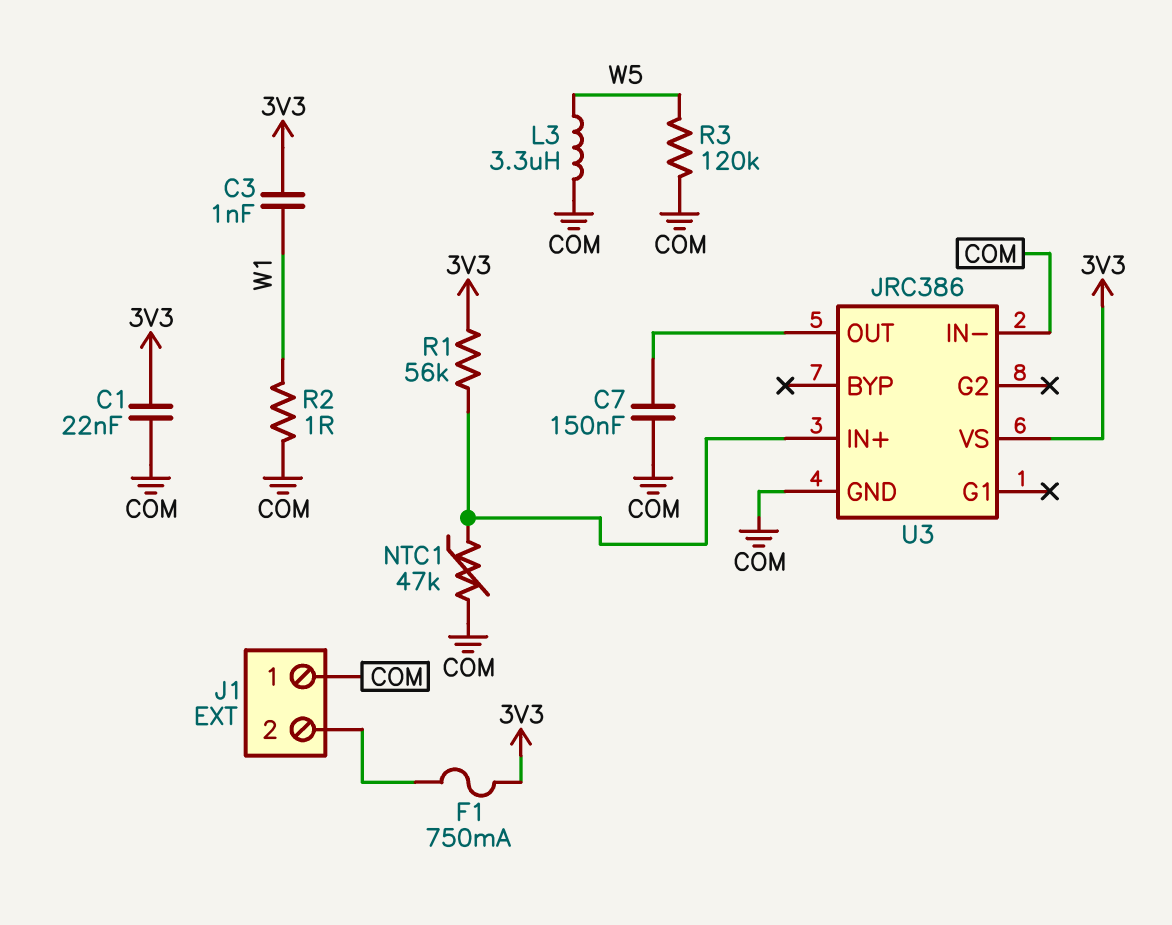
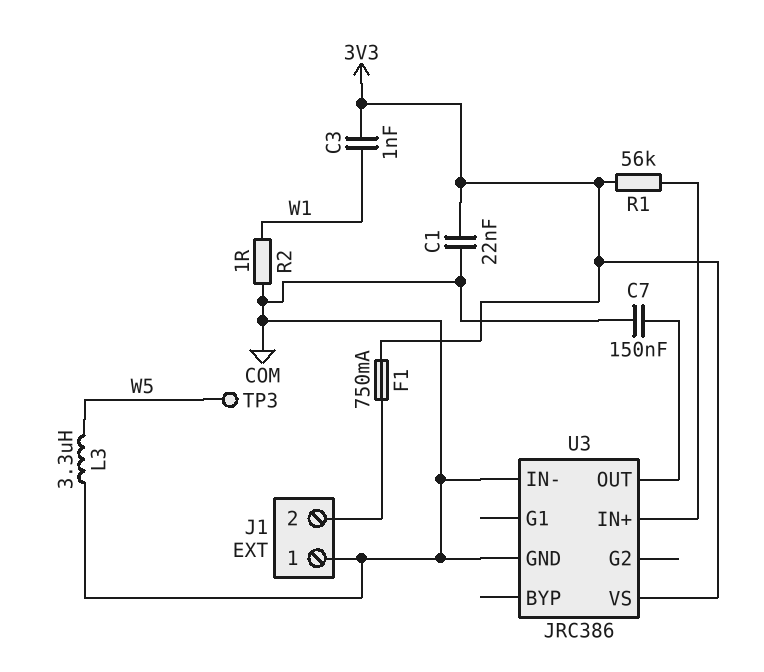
NTC1: 47k (COM, U3/IN+) -> none
R3: 120k (COM, W5) -> none
TP3: none -> test point (W5)

